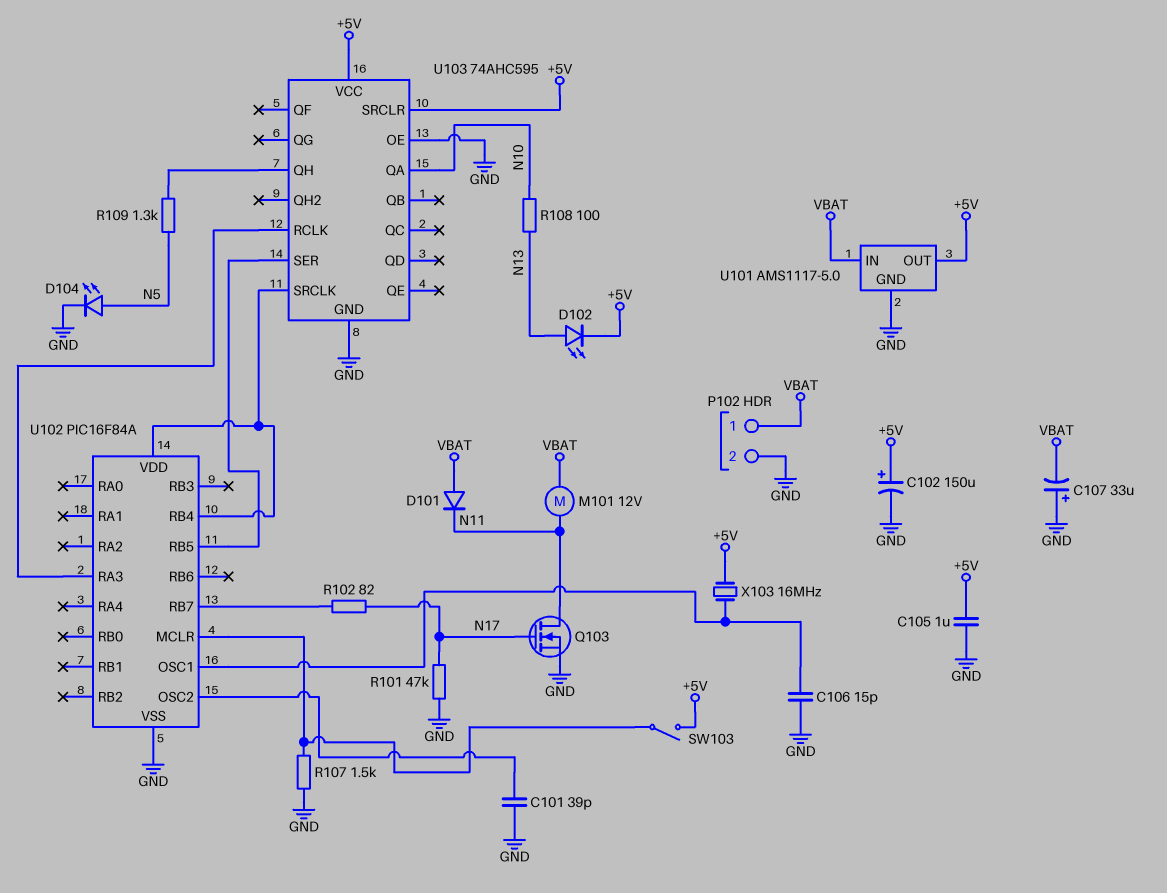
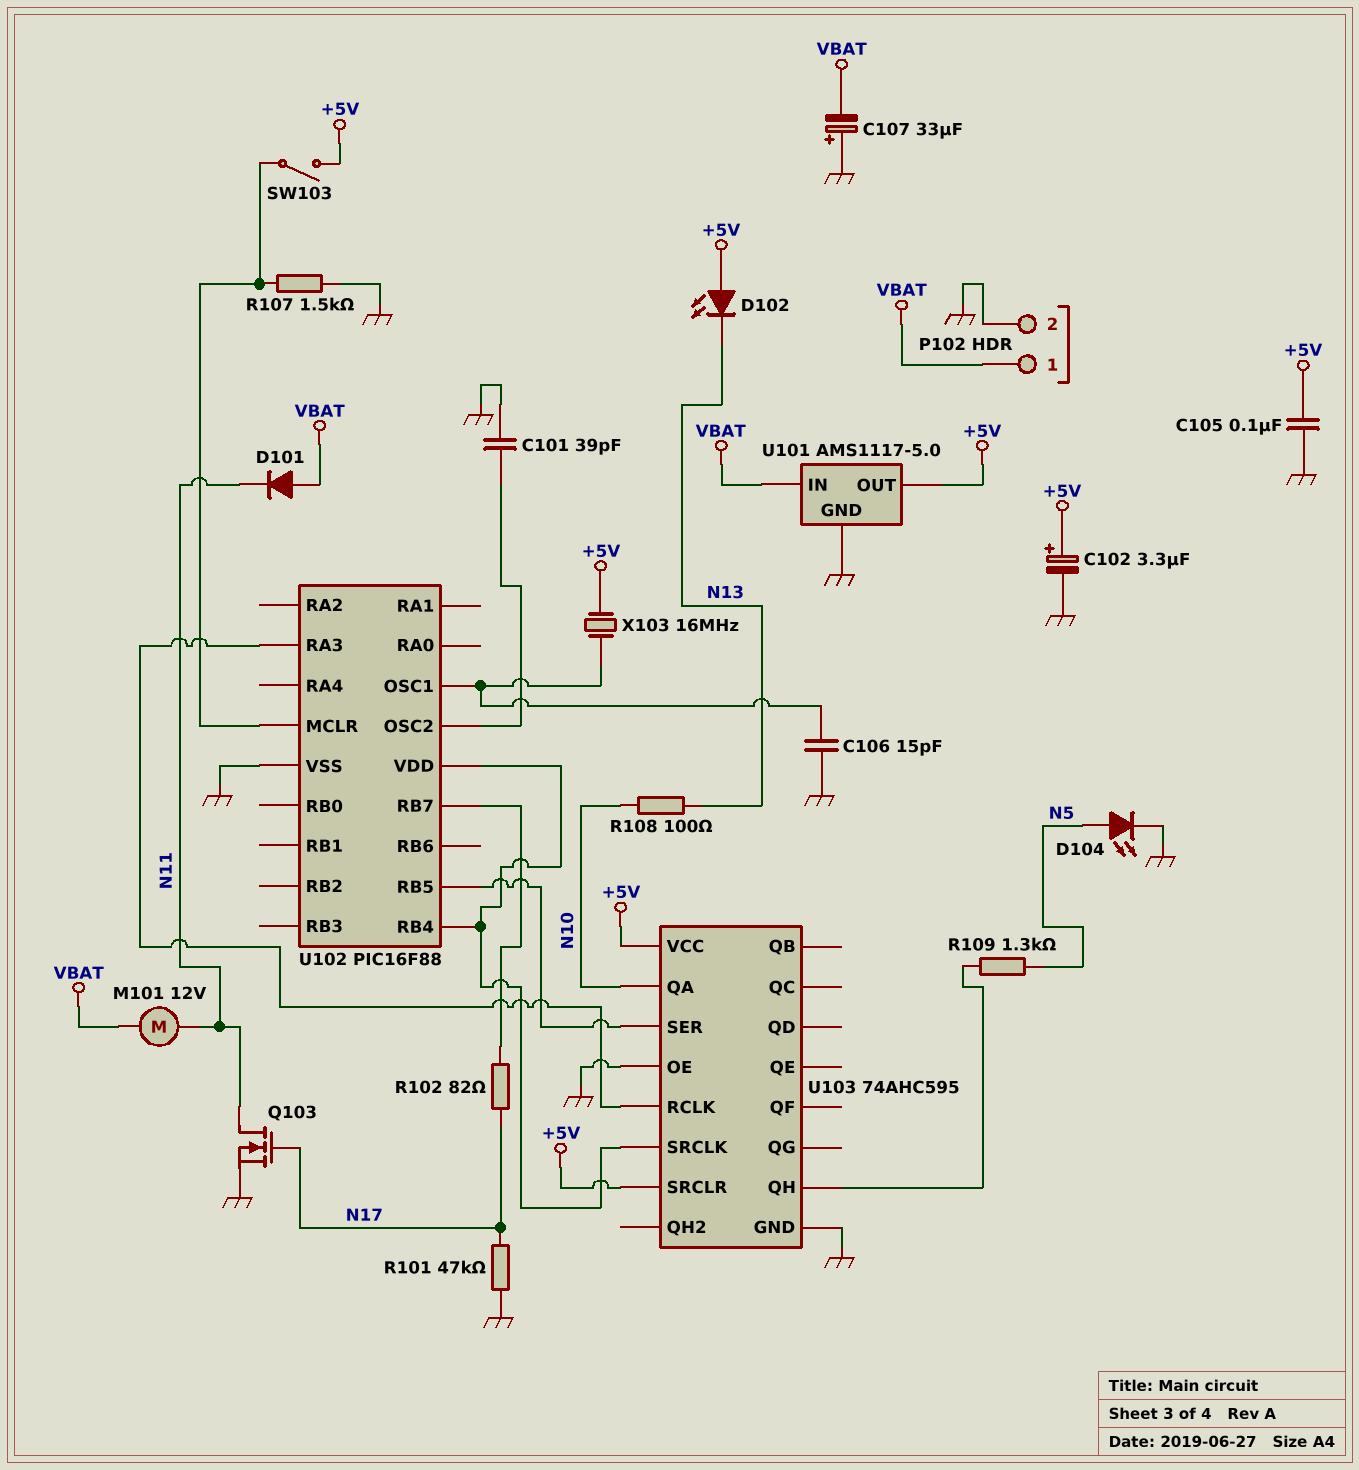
C102: 150uF (plus +5V, minus GND) -> 3.3uF (plus +5V, minus GND)
C105: 1uF (+5V, GND) -> 100nF (+5V, GND)
D102: LED (A N13, K +5V) -> LED (A +5V, K N13)
U102: PIC16F84A -> PIC16F88

